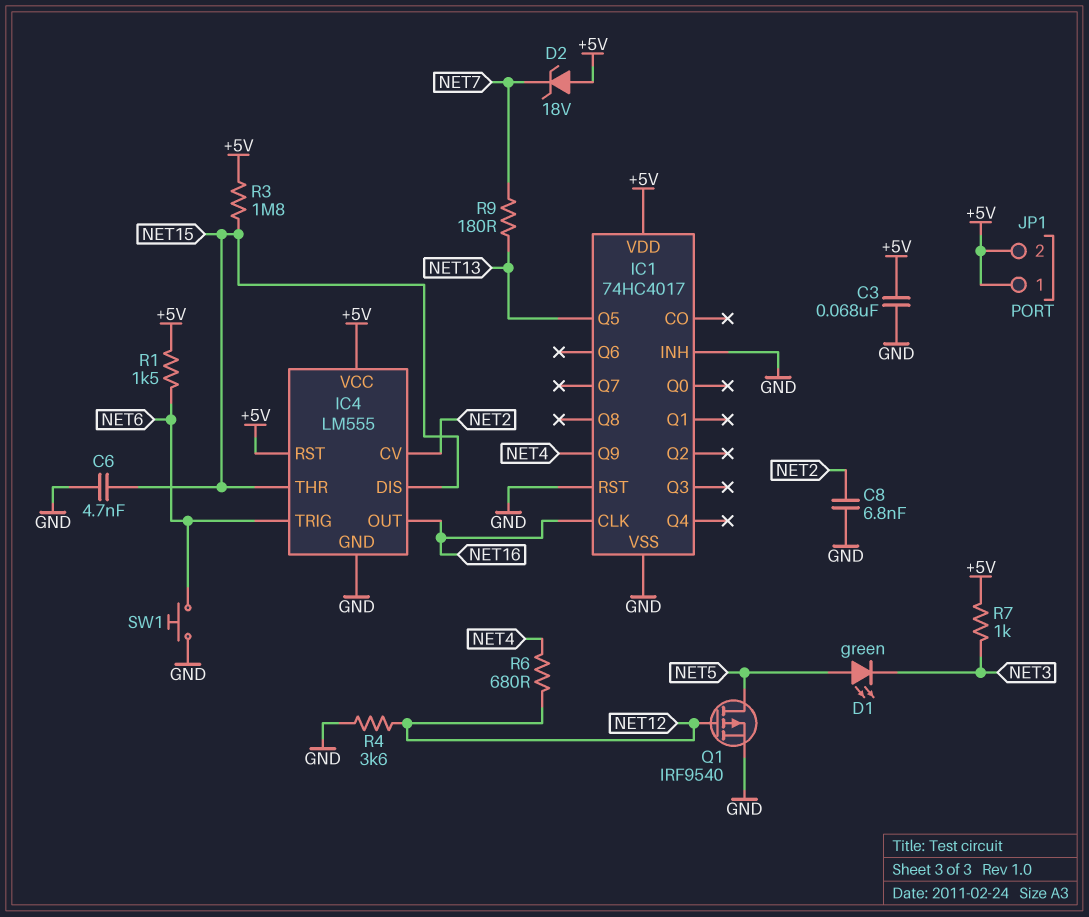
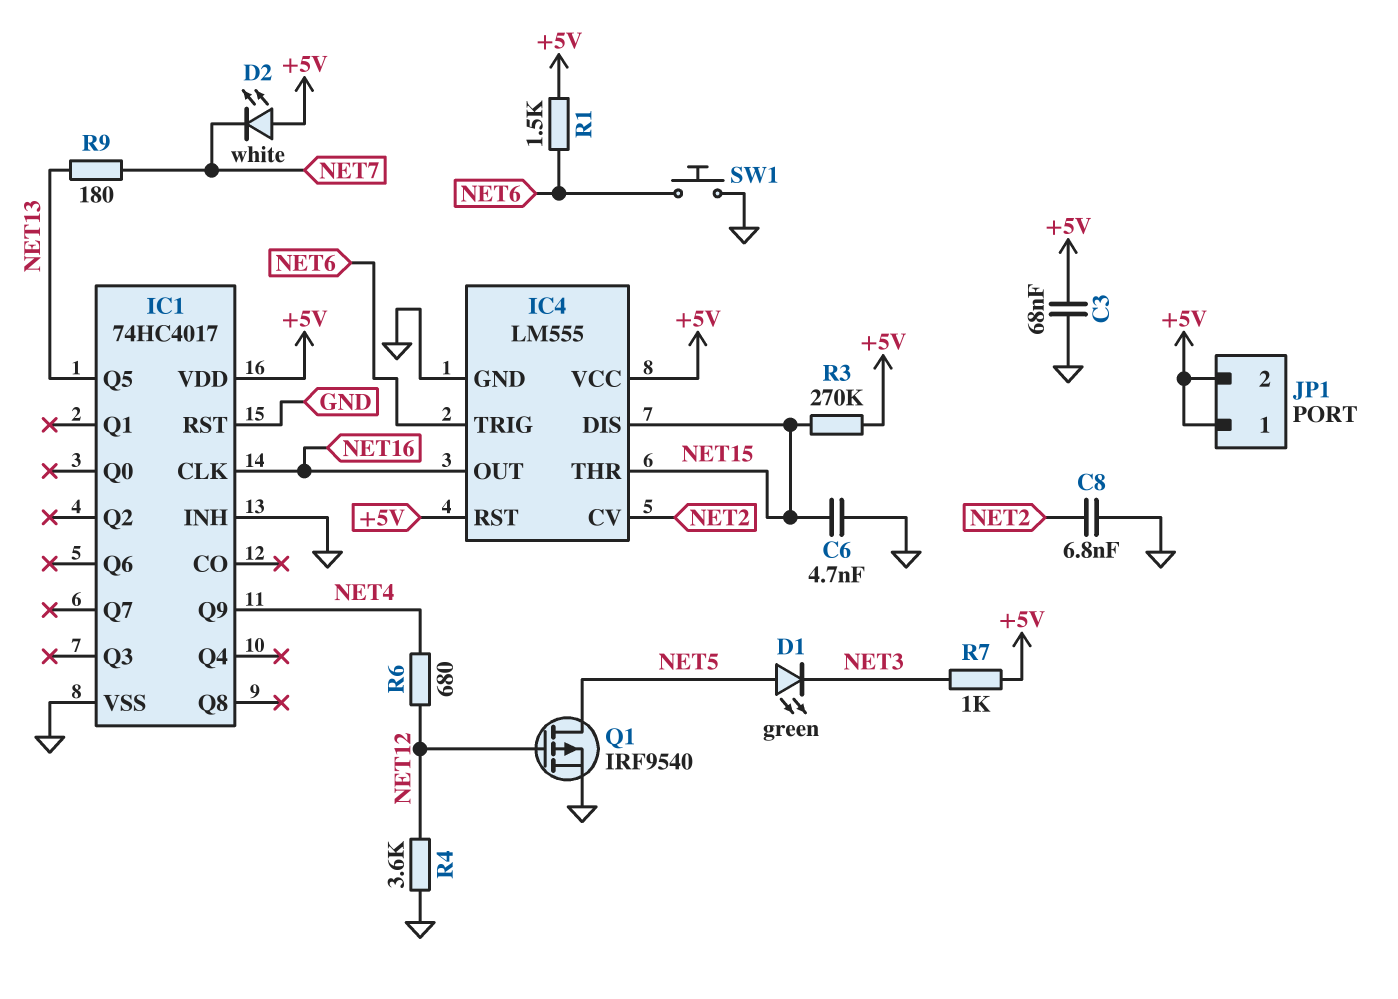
D2: zener 18V (A +5V, K NET7) -> LED white (A +5V, K NET7)
R3: 1.8M (+5V, NET15) -> 270k (+5V, NET15)

